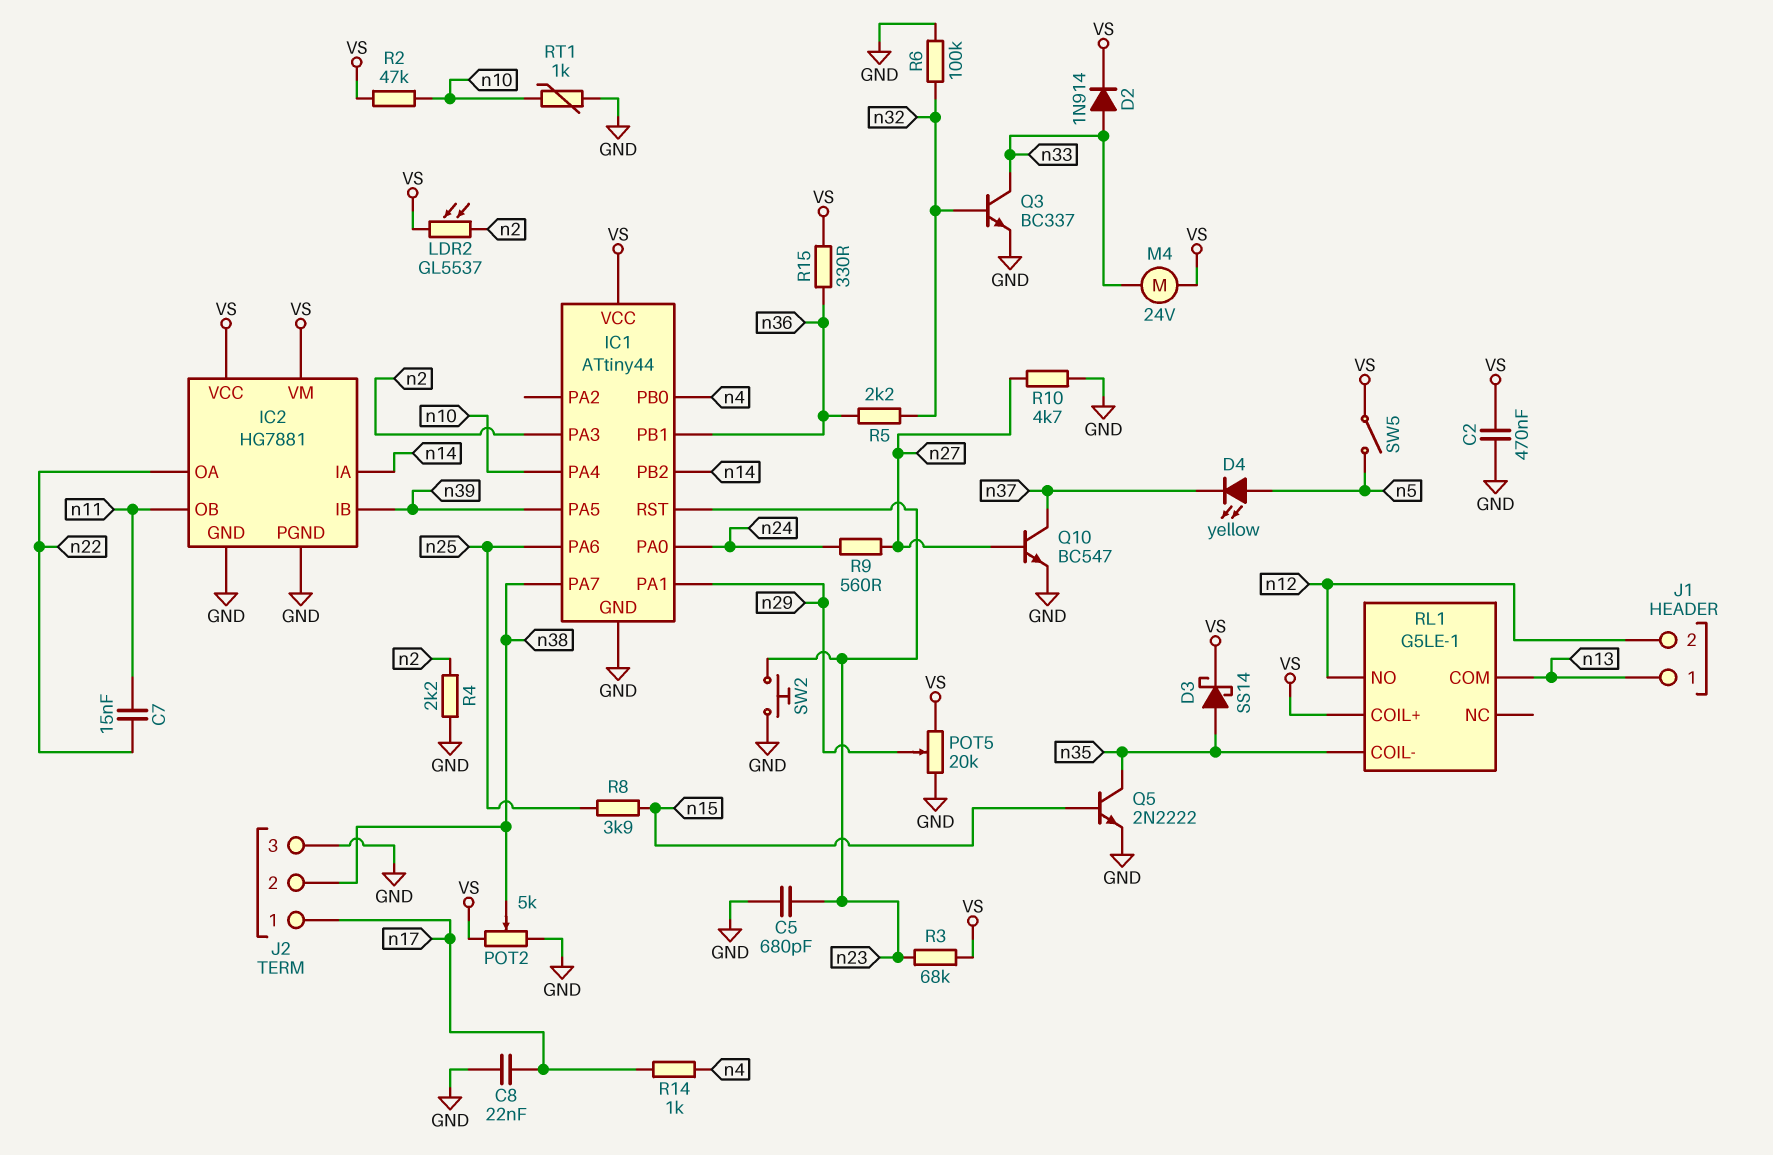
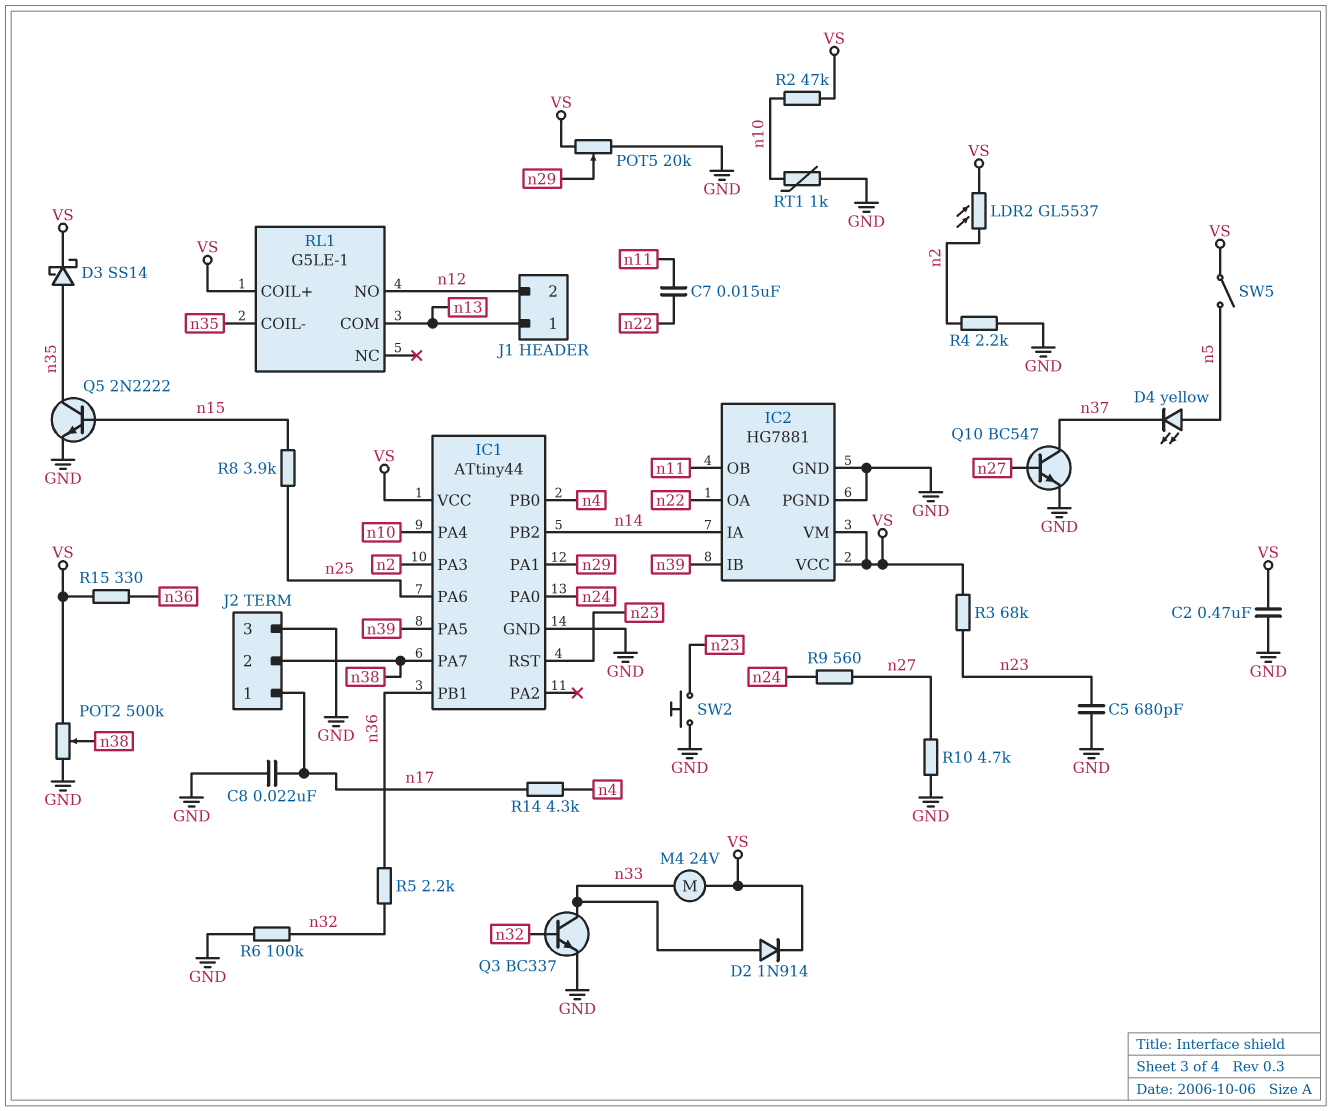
POT2: 5k (GND, VS, wiper n38) -> 500k (GND, VS, wiper n38)
R14: 1k (n4, n17) -> 4.3k (n4, n17)

